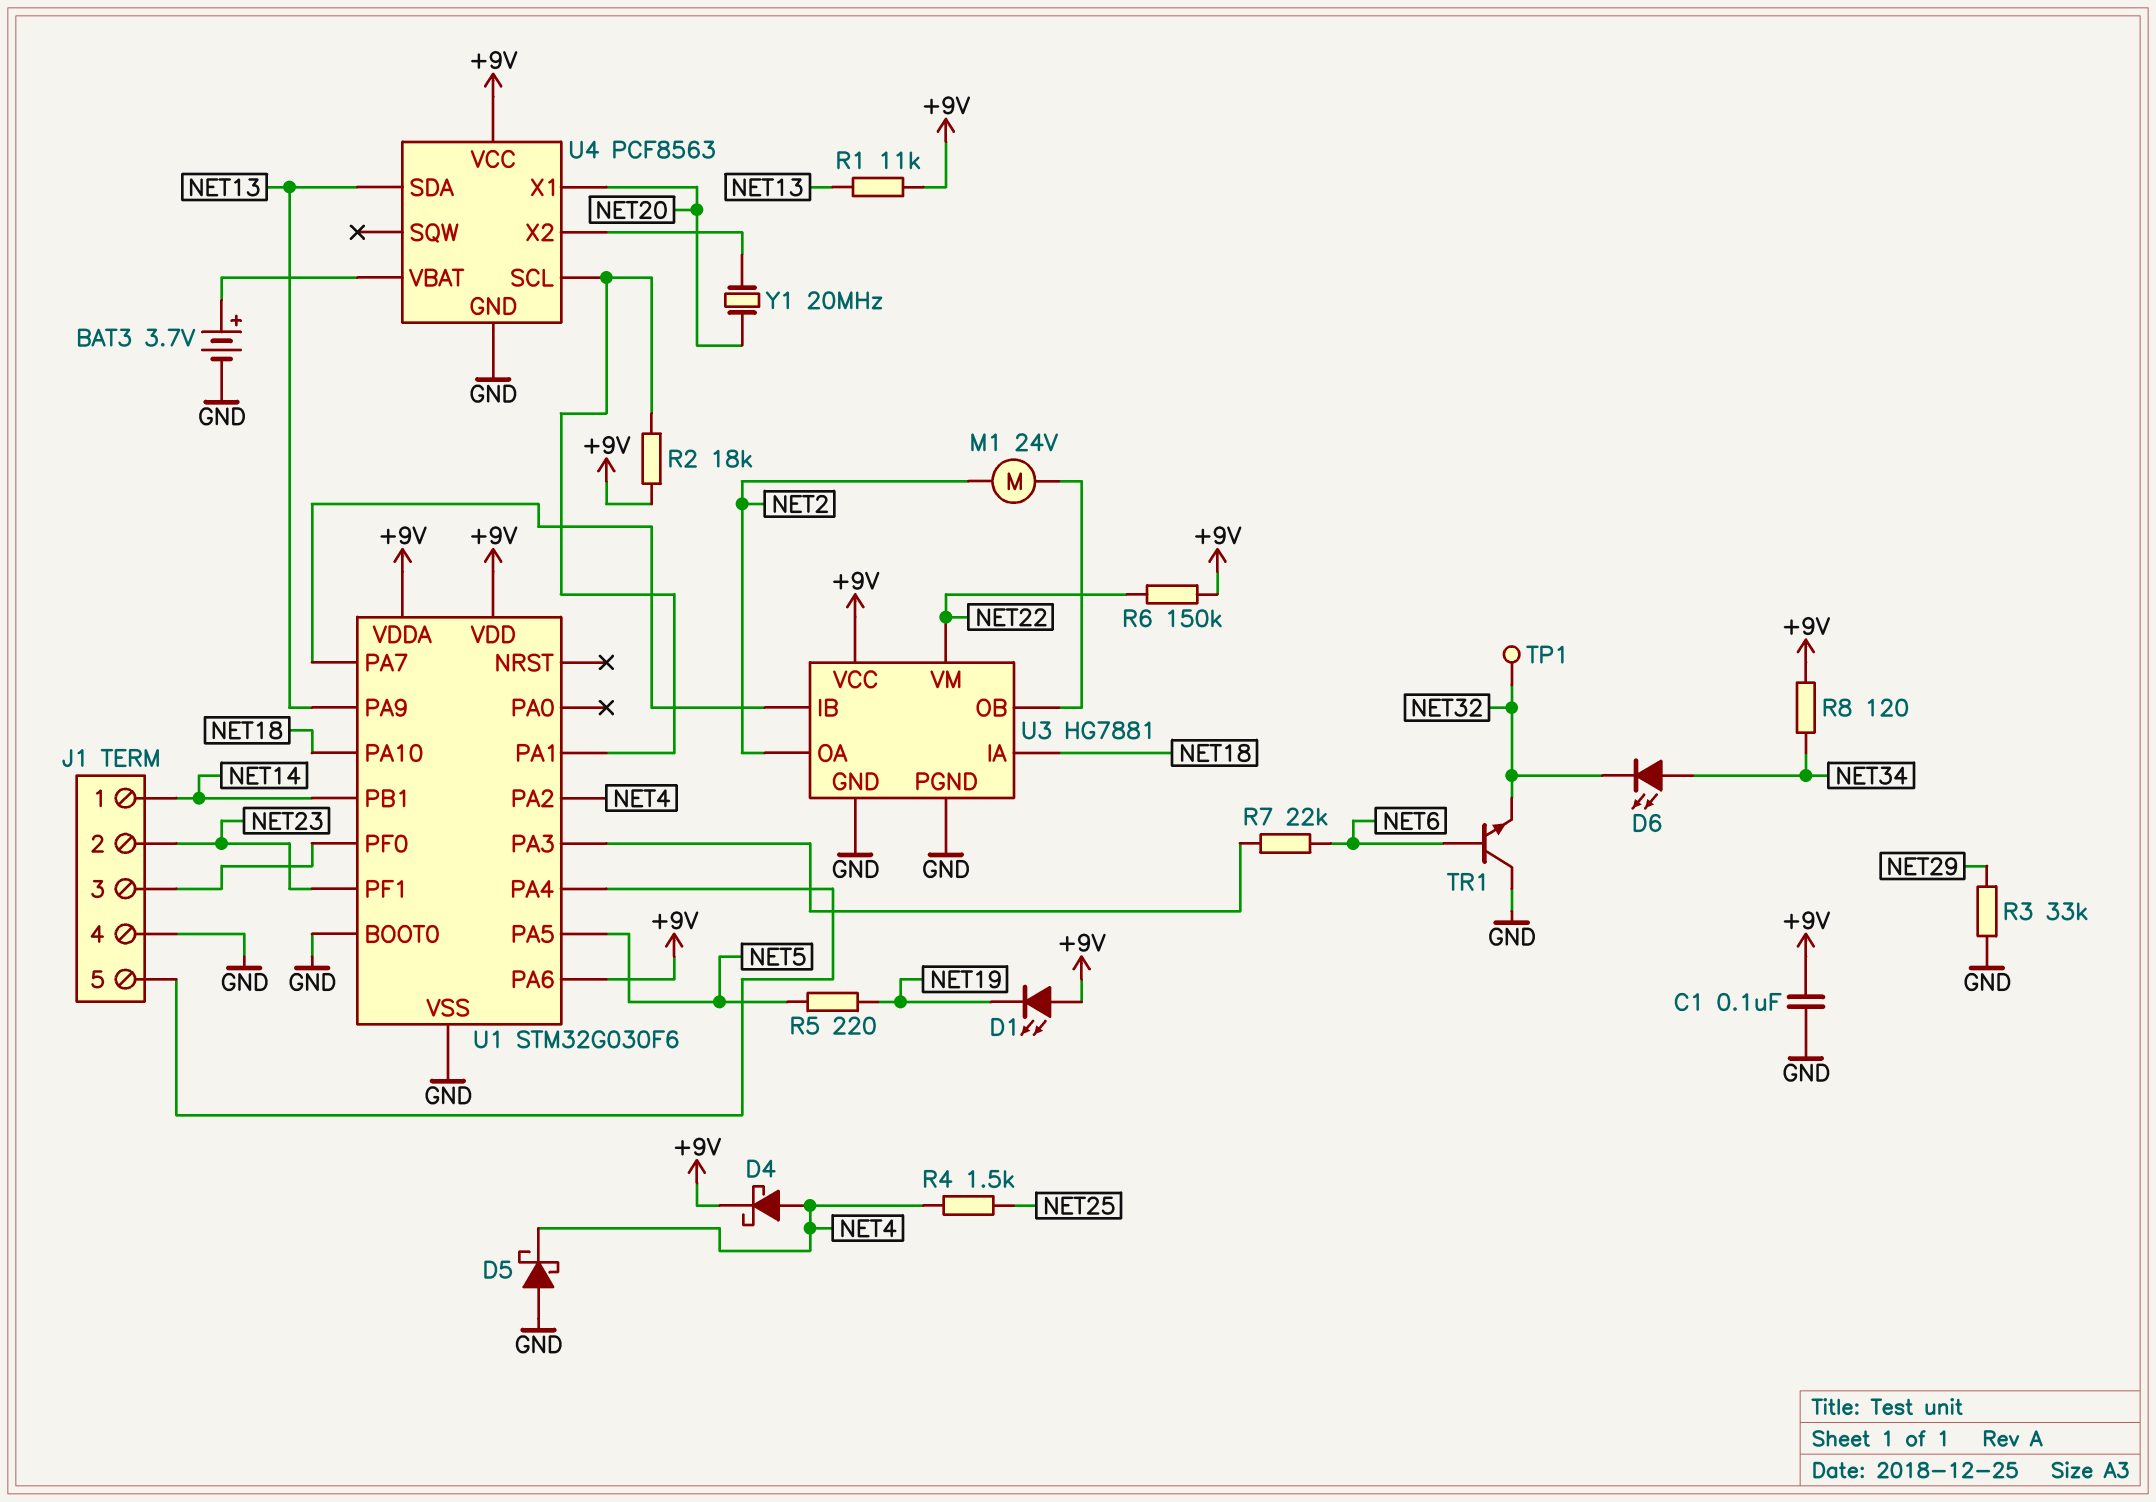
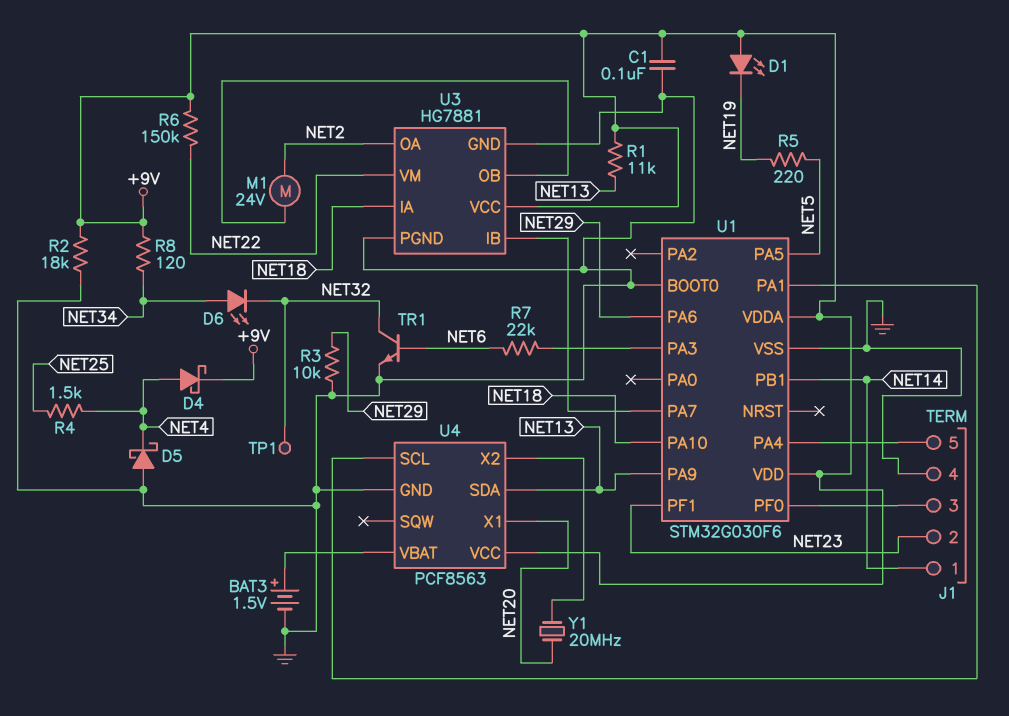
BAT3: 3.7V (plus U4/VBAT, minus GND) -> 1.5V (plus U4/VBAT, minus GND)
R2: 18k (+9V, U1/PA1) -> 18k (+9V, GND)
R3: 33k (GND, NET29) -> 10k (GND, NET29)
TR1: NPN (B NET6, C GND, E NET32) -> NPN (B NET6, C NET32, E GND)
U1 pin PA2: NET4 -> none
U1 pin PA6: +9V -> NET29

